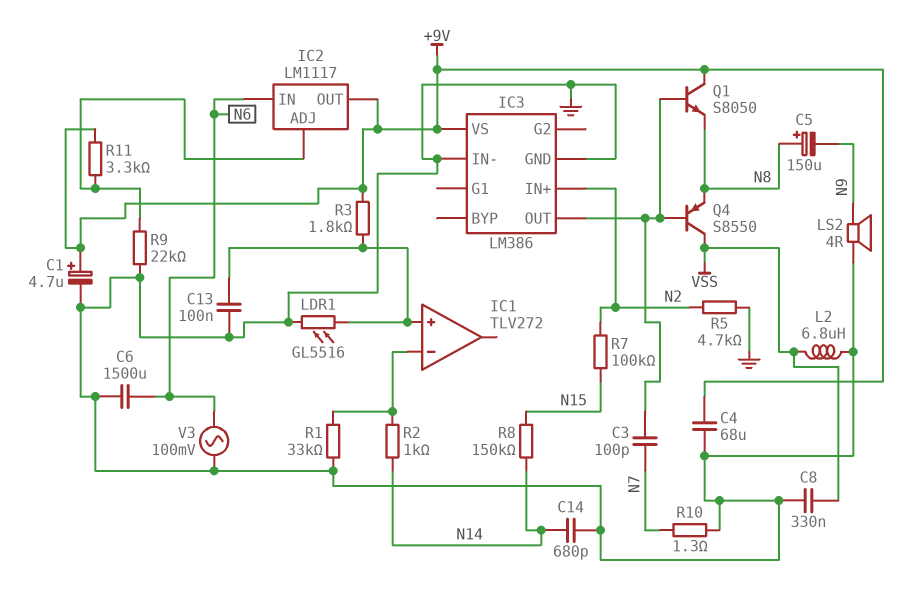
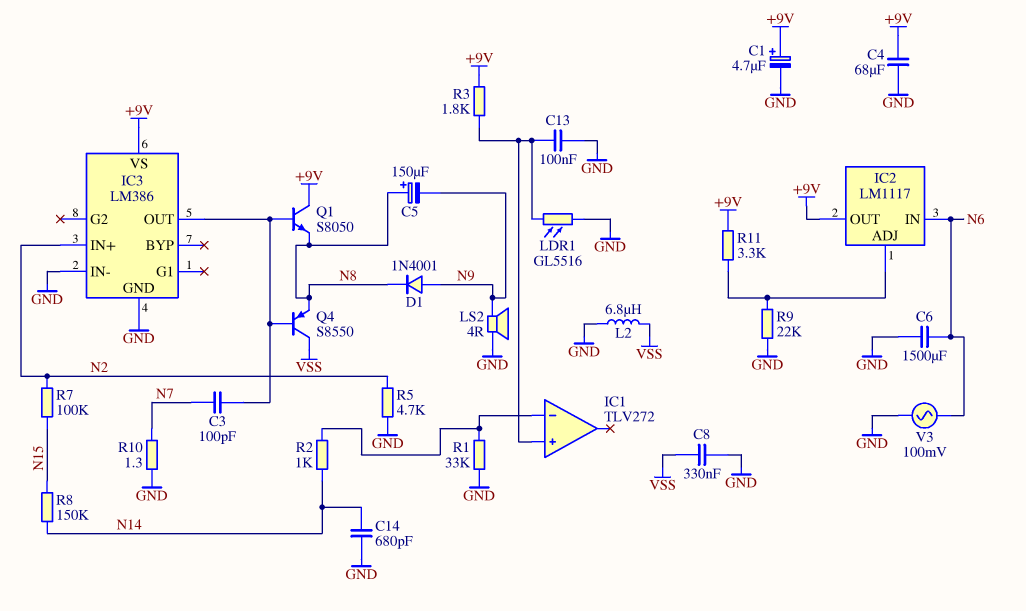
D1: none -> diode 1N4001 (A N9, K N8)

